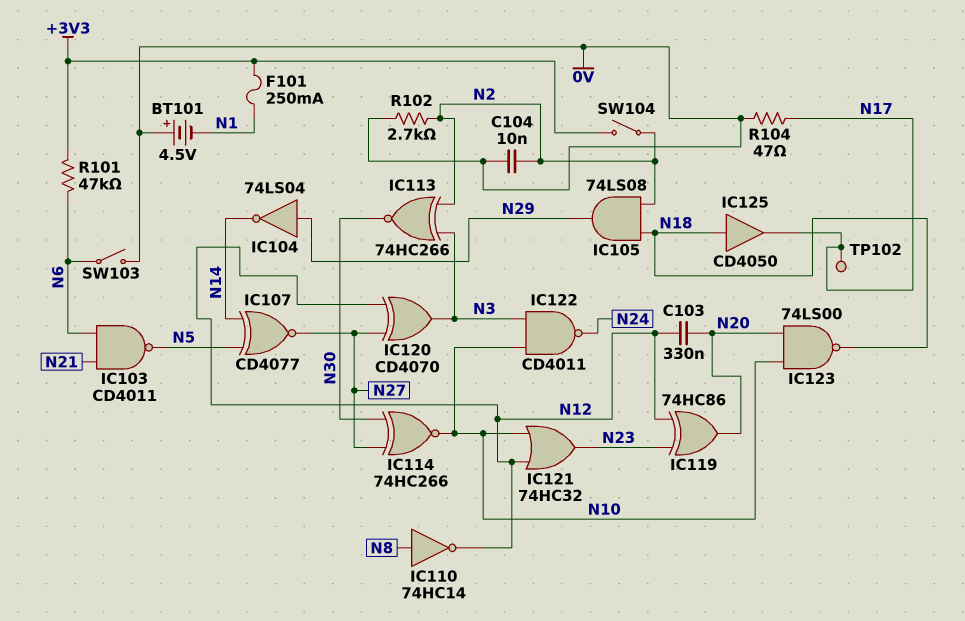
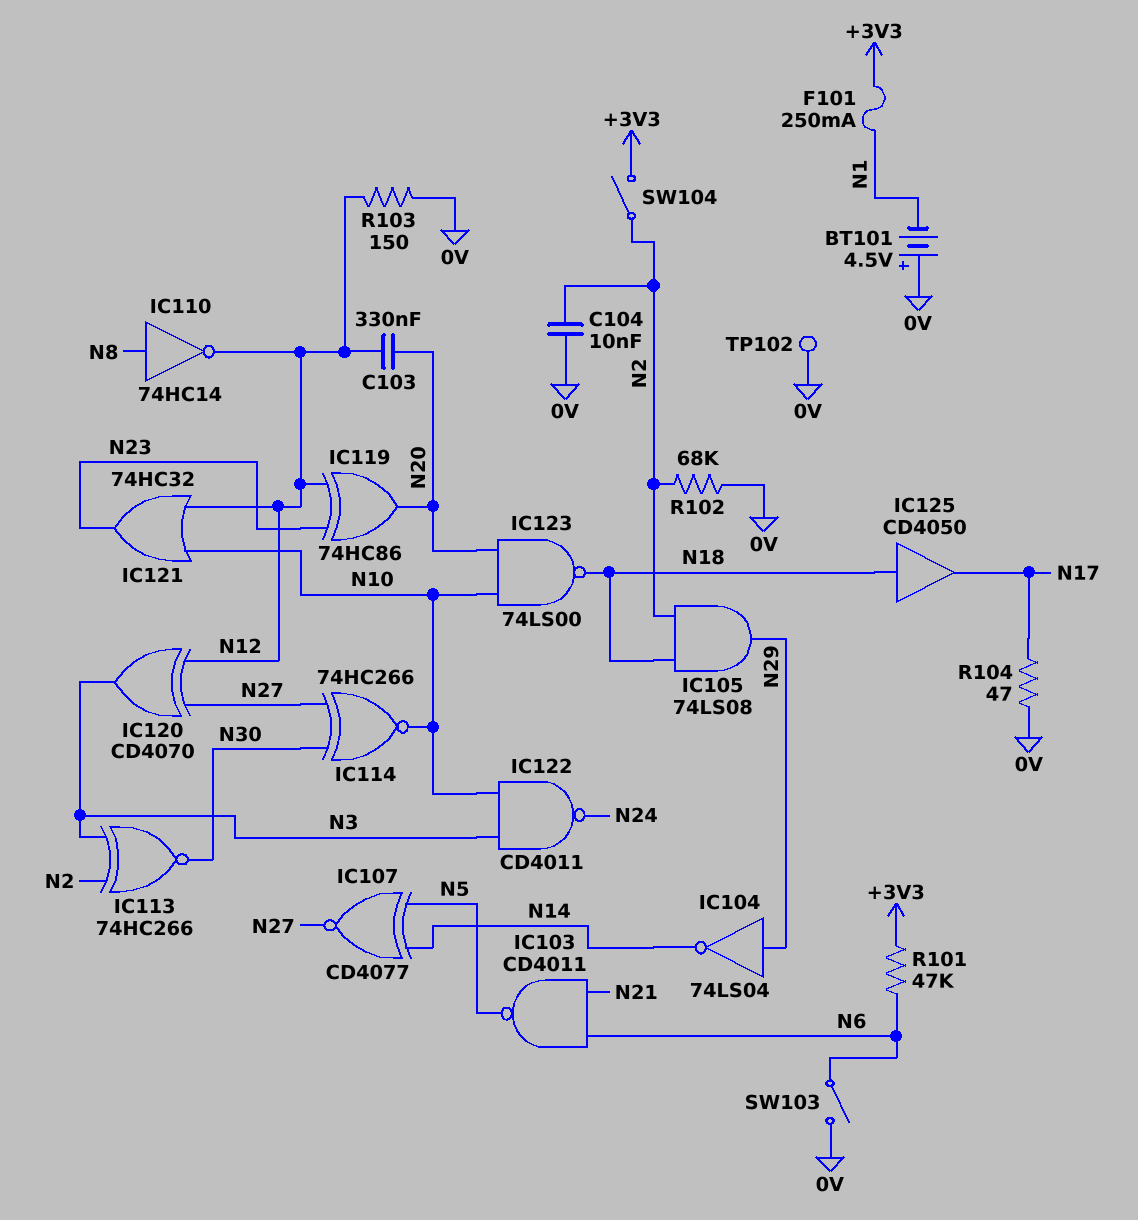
R102: 2.7k (0V, N2) -> 68k (0V, N2)
R103: none -> 150 (0V, N12)
TP102: test point (N17) -> test point (0V)

